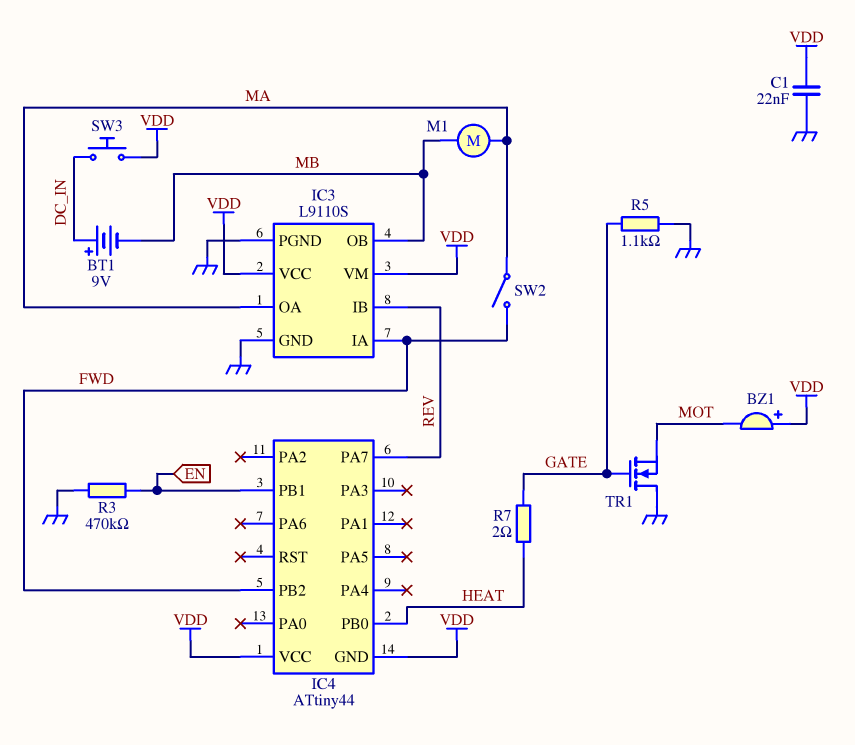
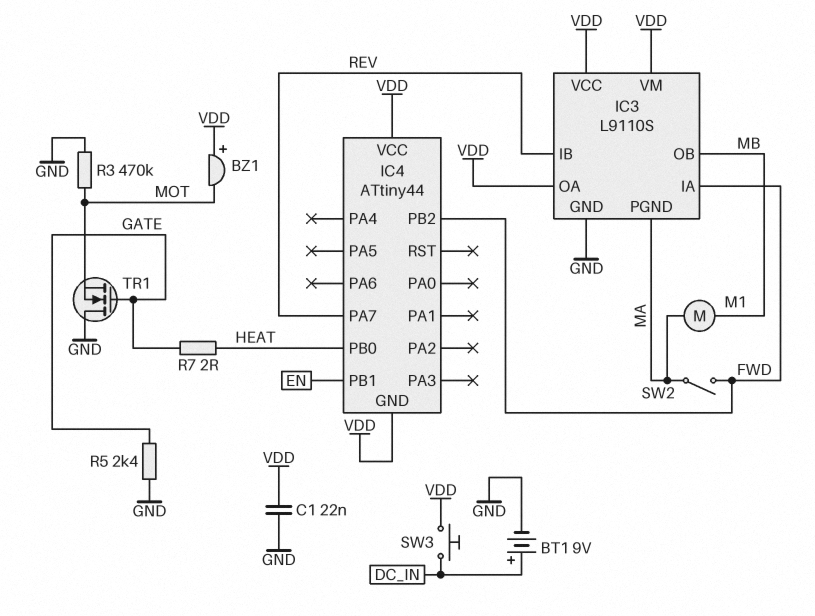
BT1: 9V (plus DC_IN, minus MB) -> 9V (plus DC_IN, minus GND)
IC3 pin OA: MA -> VDD
IC3 pin PGND: GND -> MA
R3: 470k (EN, GND) -> 470k (GND, MOT)
R5: 1.1k (GATE, GND) -> 2.4k (GATE, GND)

